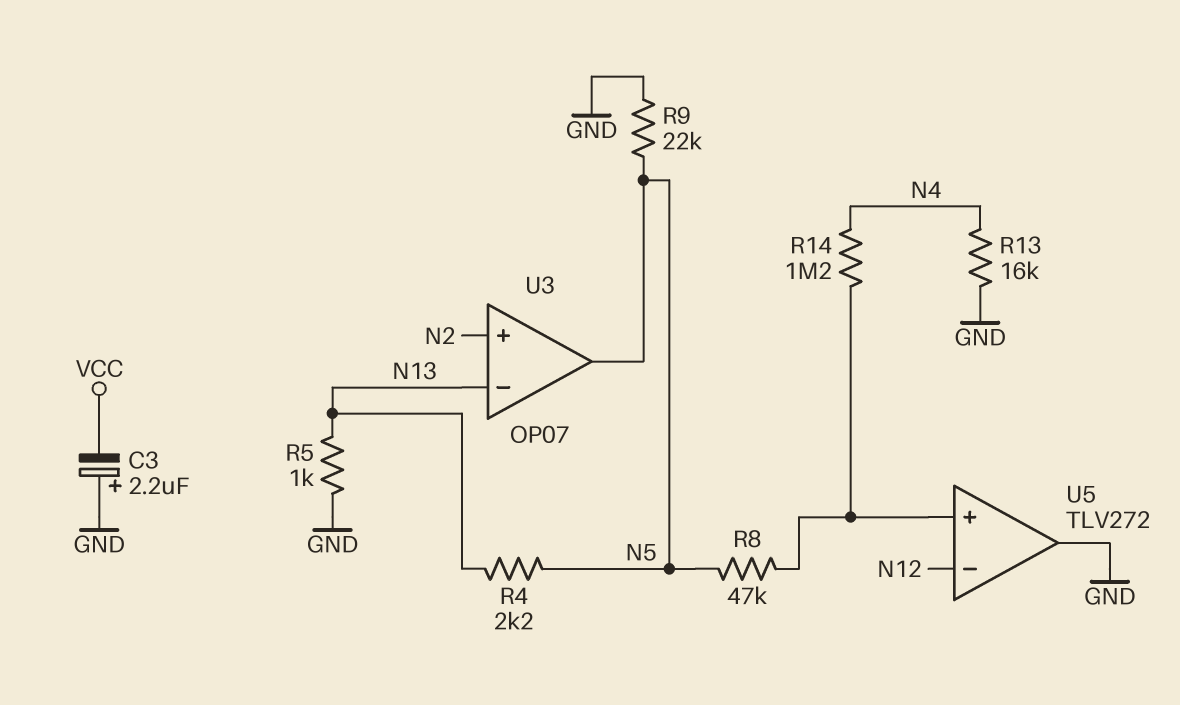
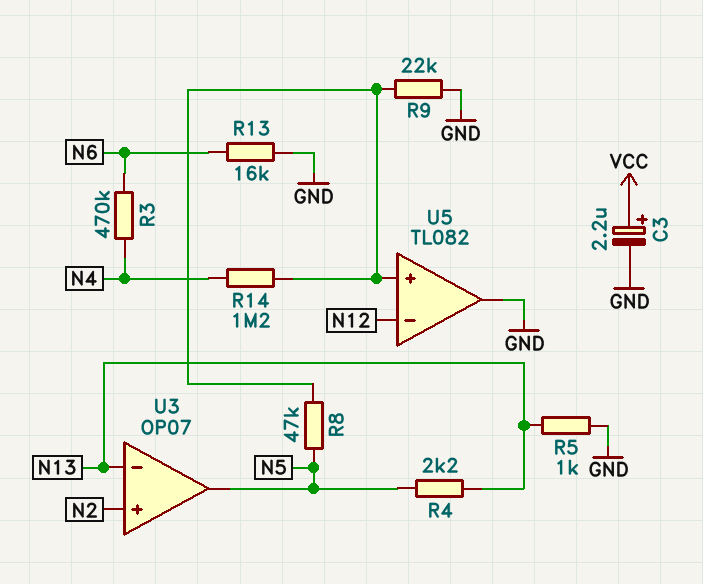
C3: 2.2uF (plus GND, minus VCC) -> 2.2uF (plus VCC, minus GND)
R3: none -> 470k (N4, N6)
R9: 22k (GND, N5) -> 22k (GND, U5/in+)
R13: 16k (GND, N4) -> 16k (GND, N6)
U5: TLV272 -> TL082

